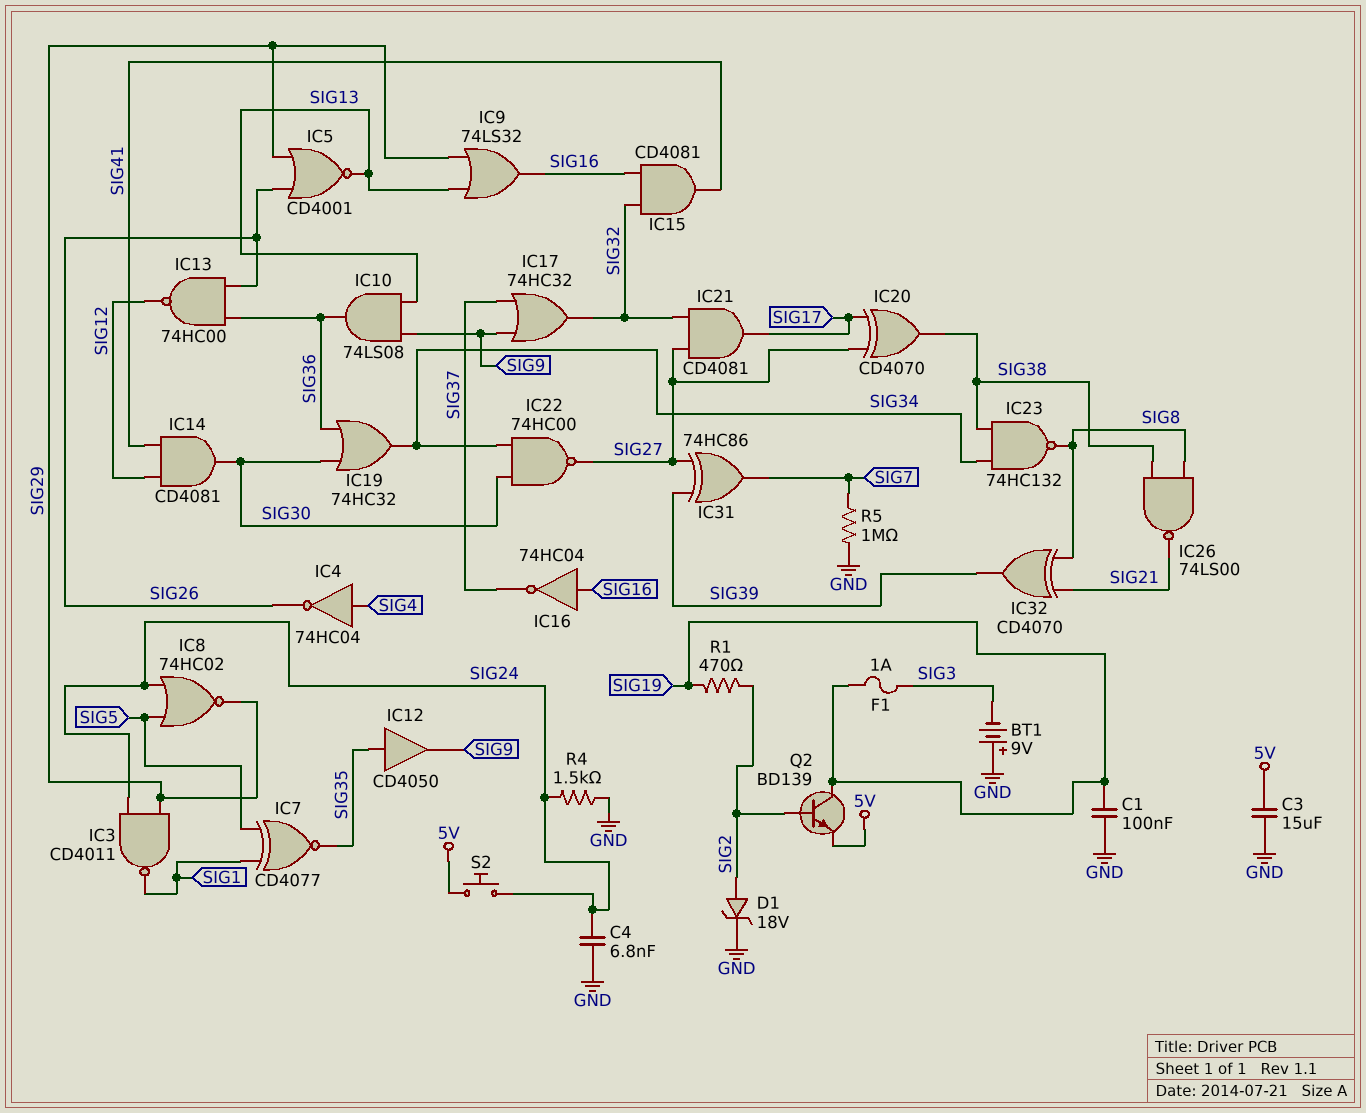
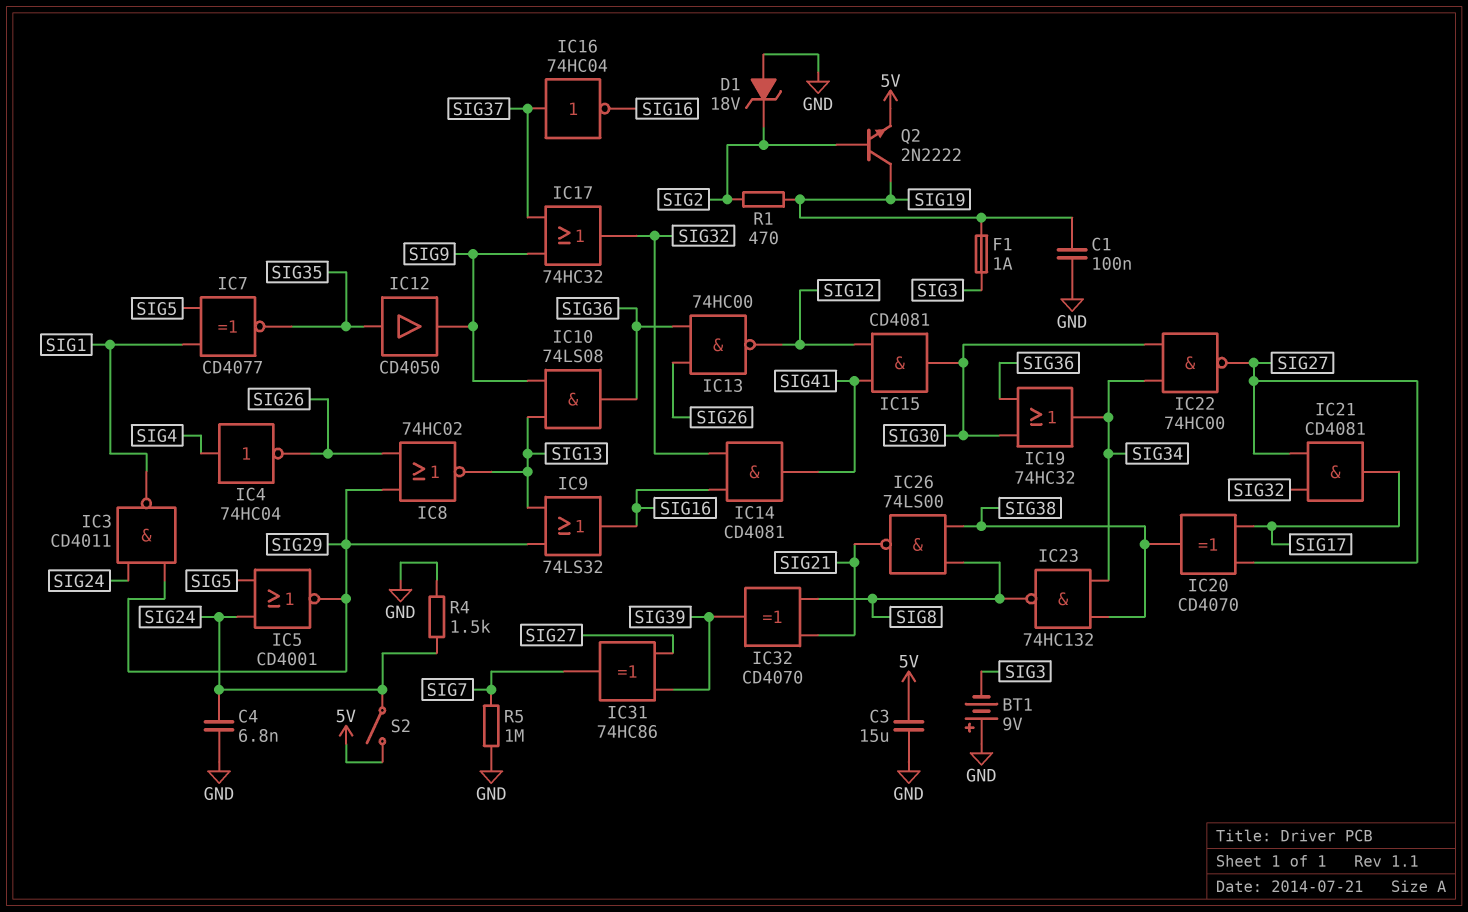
D1: zener 18V (A SIG2, K GND) -> zener 18V (A GND, K SIG2)
IC5: NOR CD4001 (in SIG26, in SIG29, out SIG13) -> NOR CD4001 (in SIG5, in SIG24, out SIG29)
IC8: NOR 74HC02 (in SIG5, in SIG24, out SIG29) -> NOR 74HC02 (in SIG26, in SIG29, out SIG13)
IC14: AND CD4081 (in SIG12, in SIG41, out SIG30) -> AND CD4081 (in SIG16, in SIG32, out SIG41)
IC15: AND CD4081 (in SIG16, in SIG32, out SIG41) -> AND CD4081 (in SIG12, in SIG41, out SIG30)
IC16: NOT 74HC04 (in SIG16, out SIG37) -> NOT 74HC04 (in SIG37, out SIG16)
Q2: NPN BD139 (B SIG2, C SIG19, E 5V) -> NPN 2N2222 (B SIG2, C SIG19, E 5V)
S2: button (5V, SIG24) -> switch (5V, SIG24)

